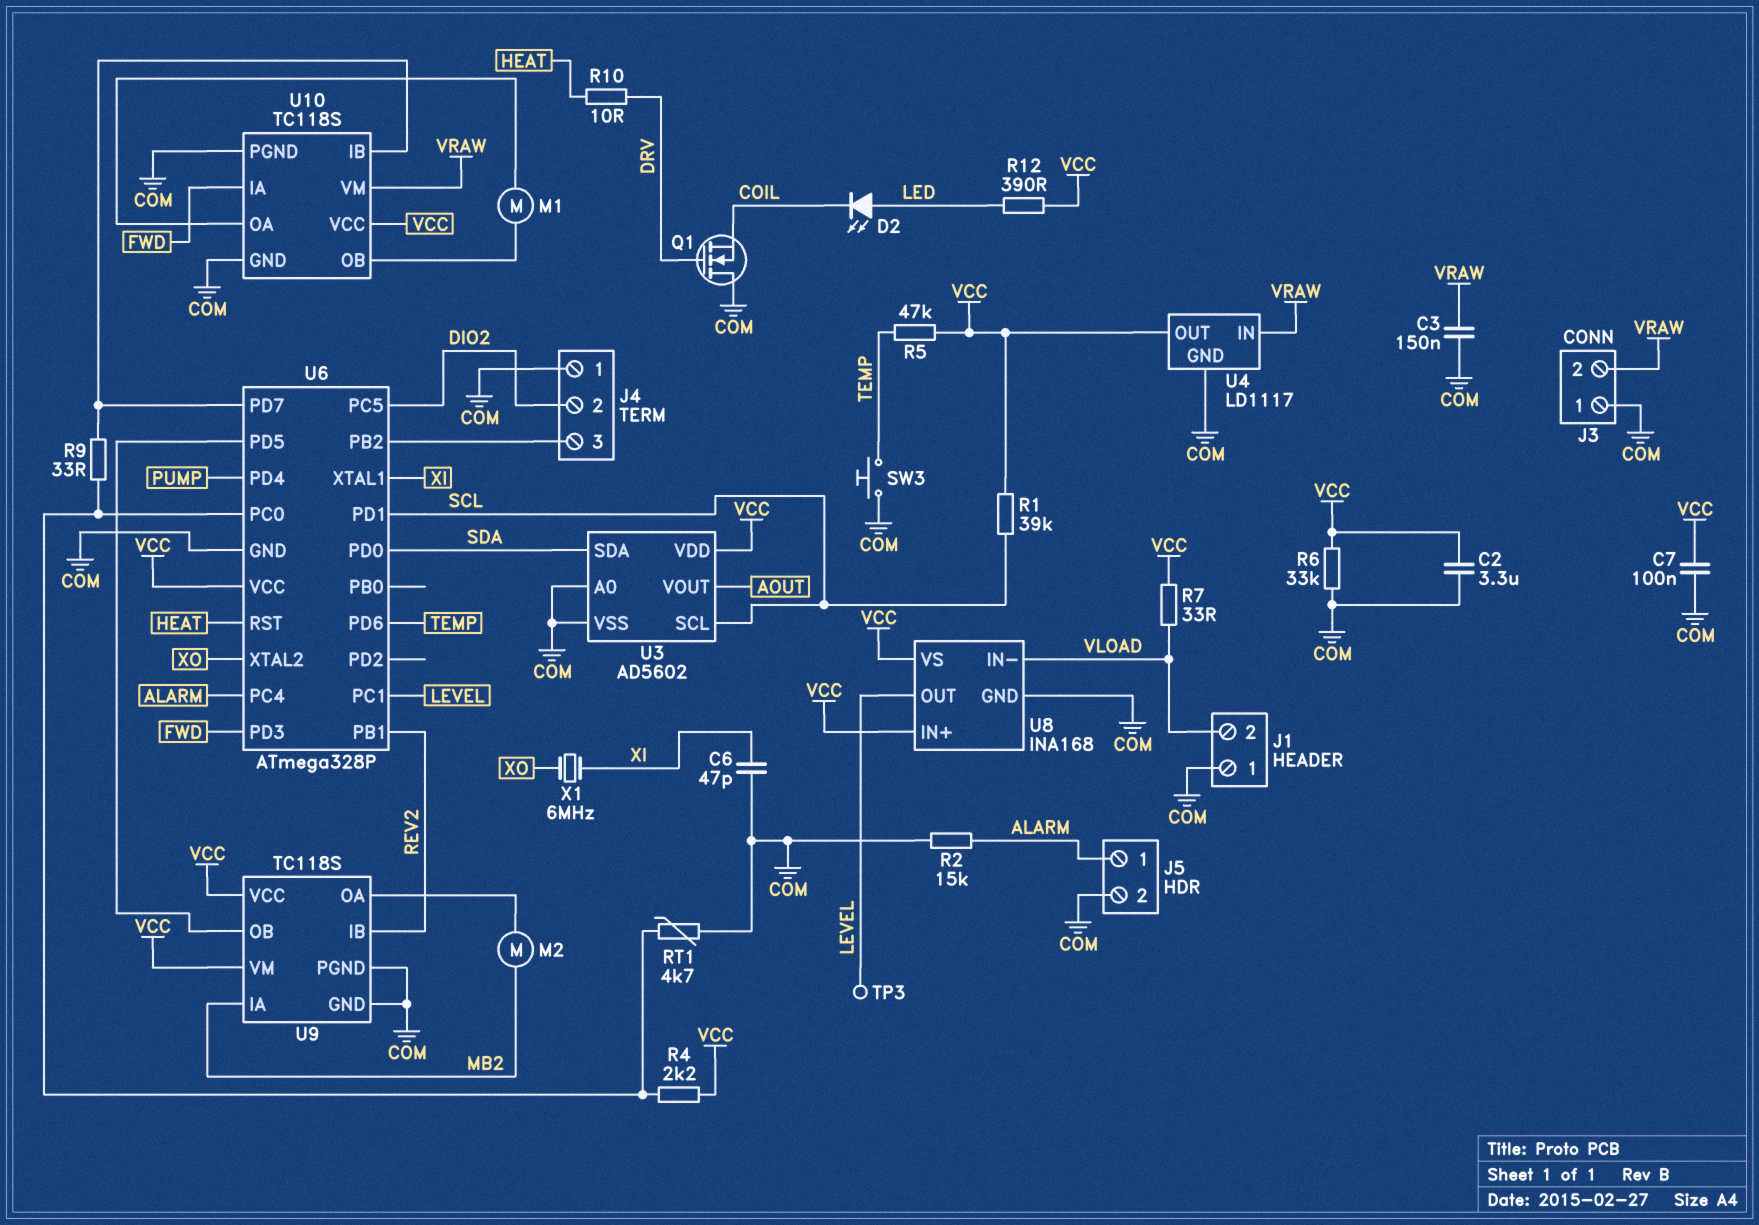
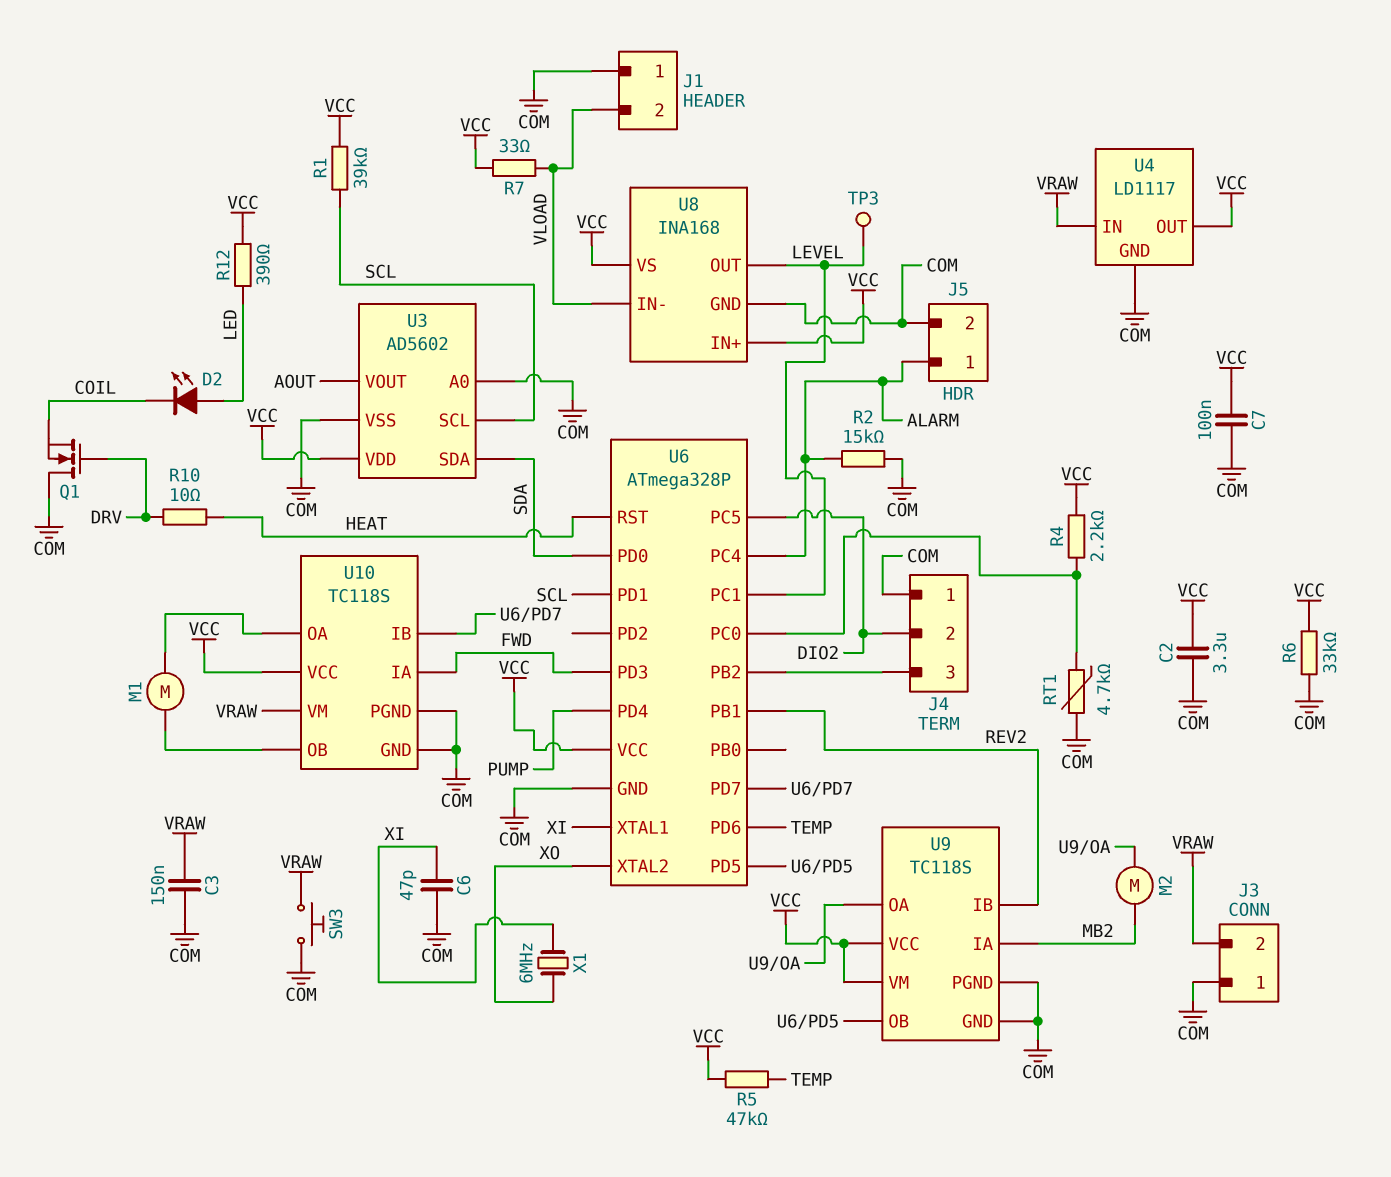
R9: 33 (U6/PC0, U6/PD7) -> none
SW3: button (COM, TEMP) -> button (COM, VRAW)

